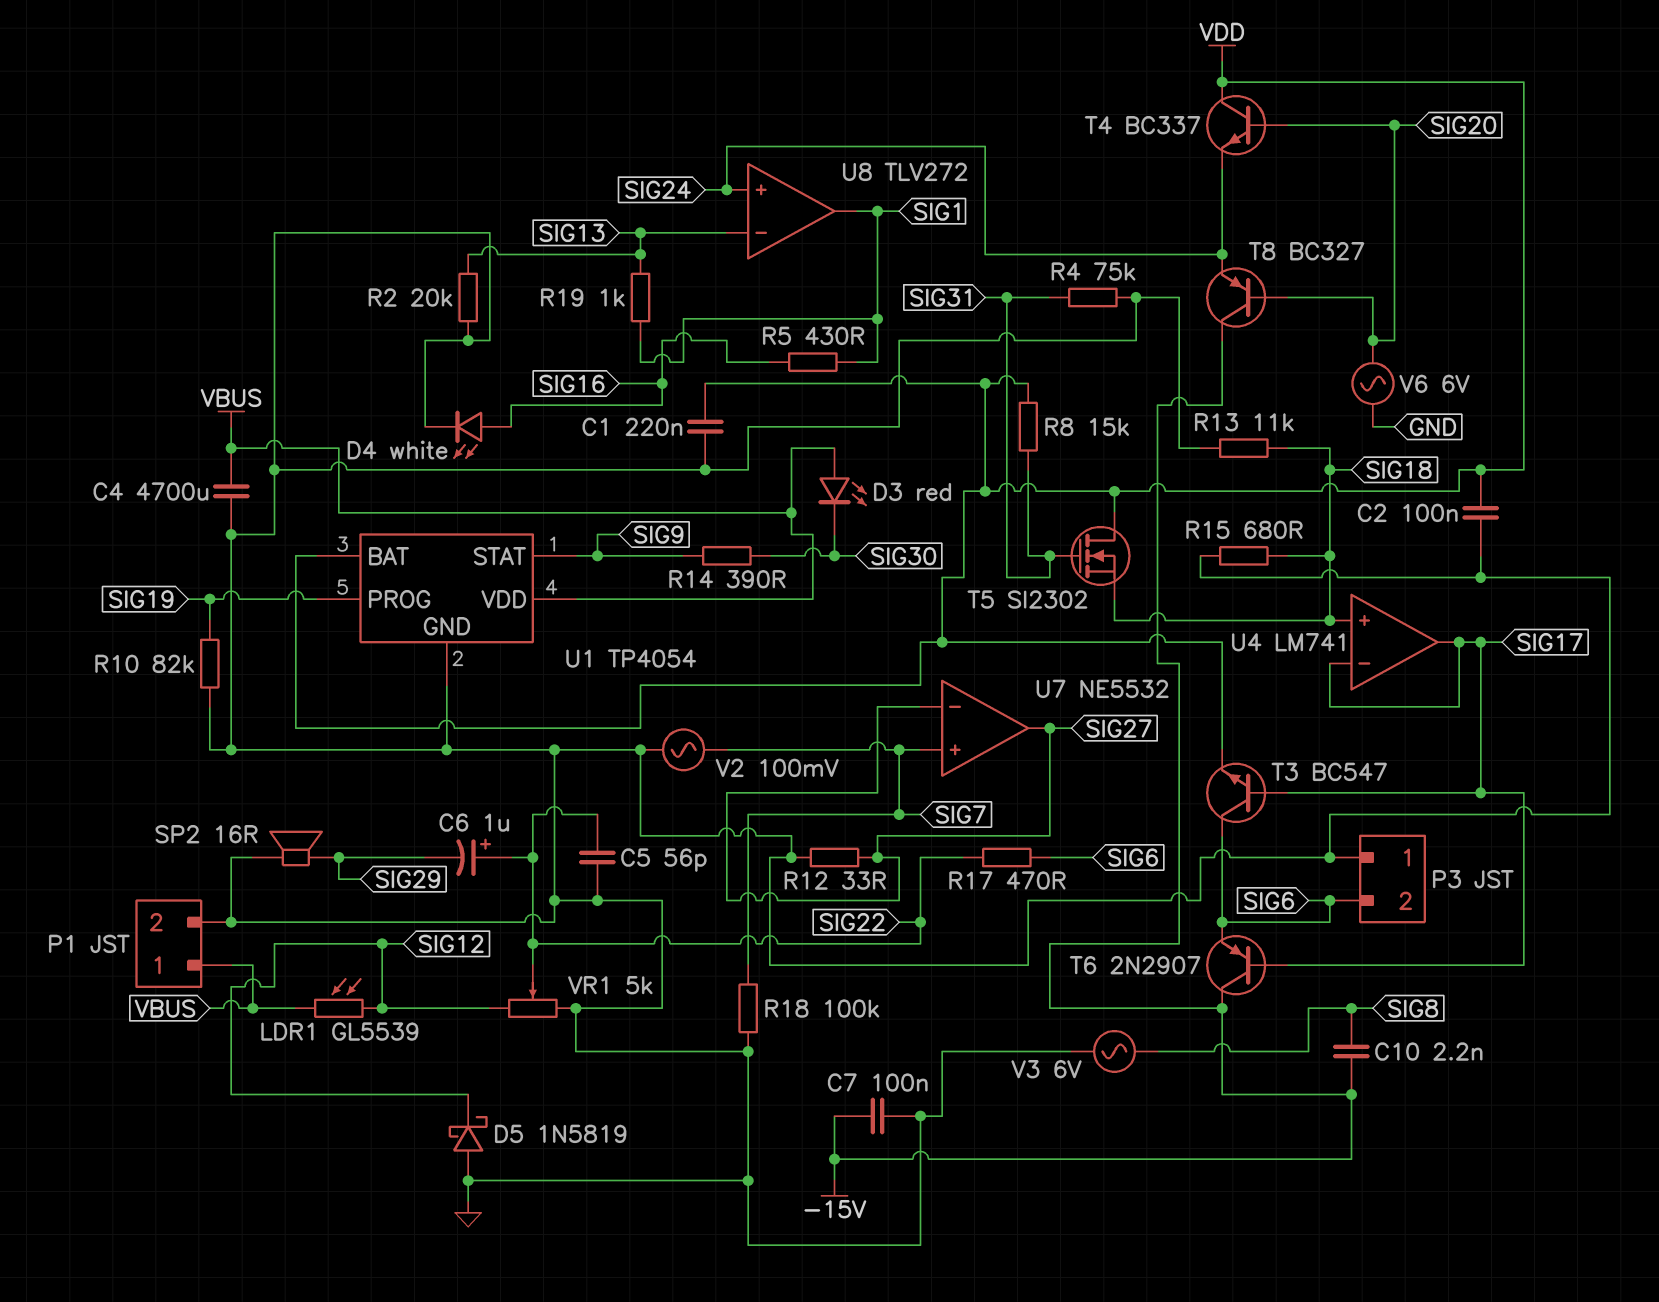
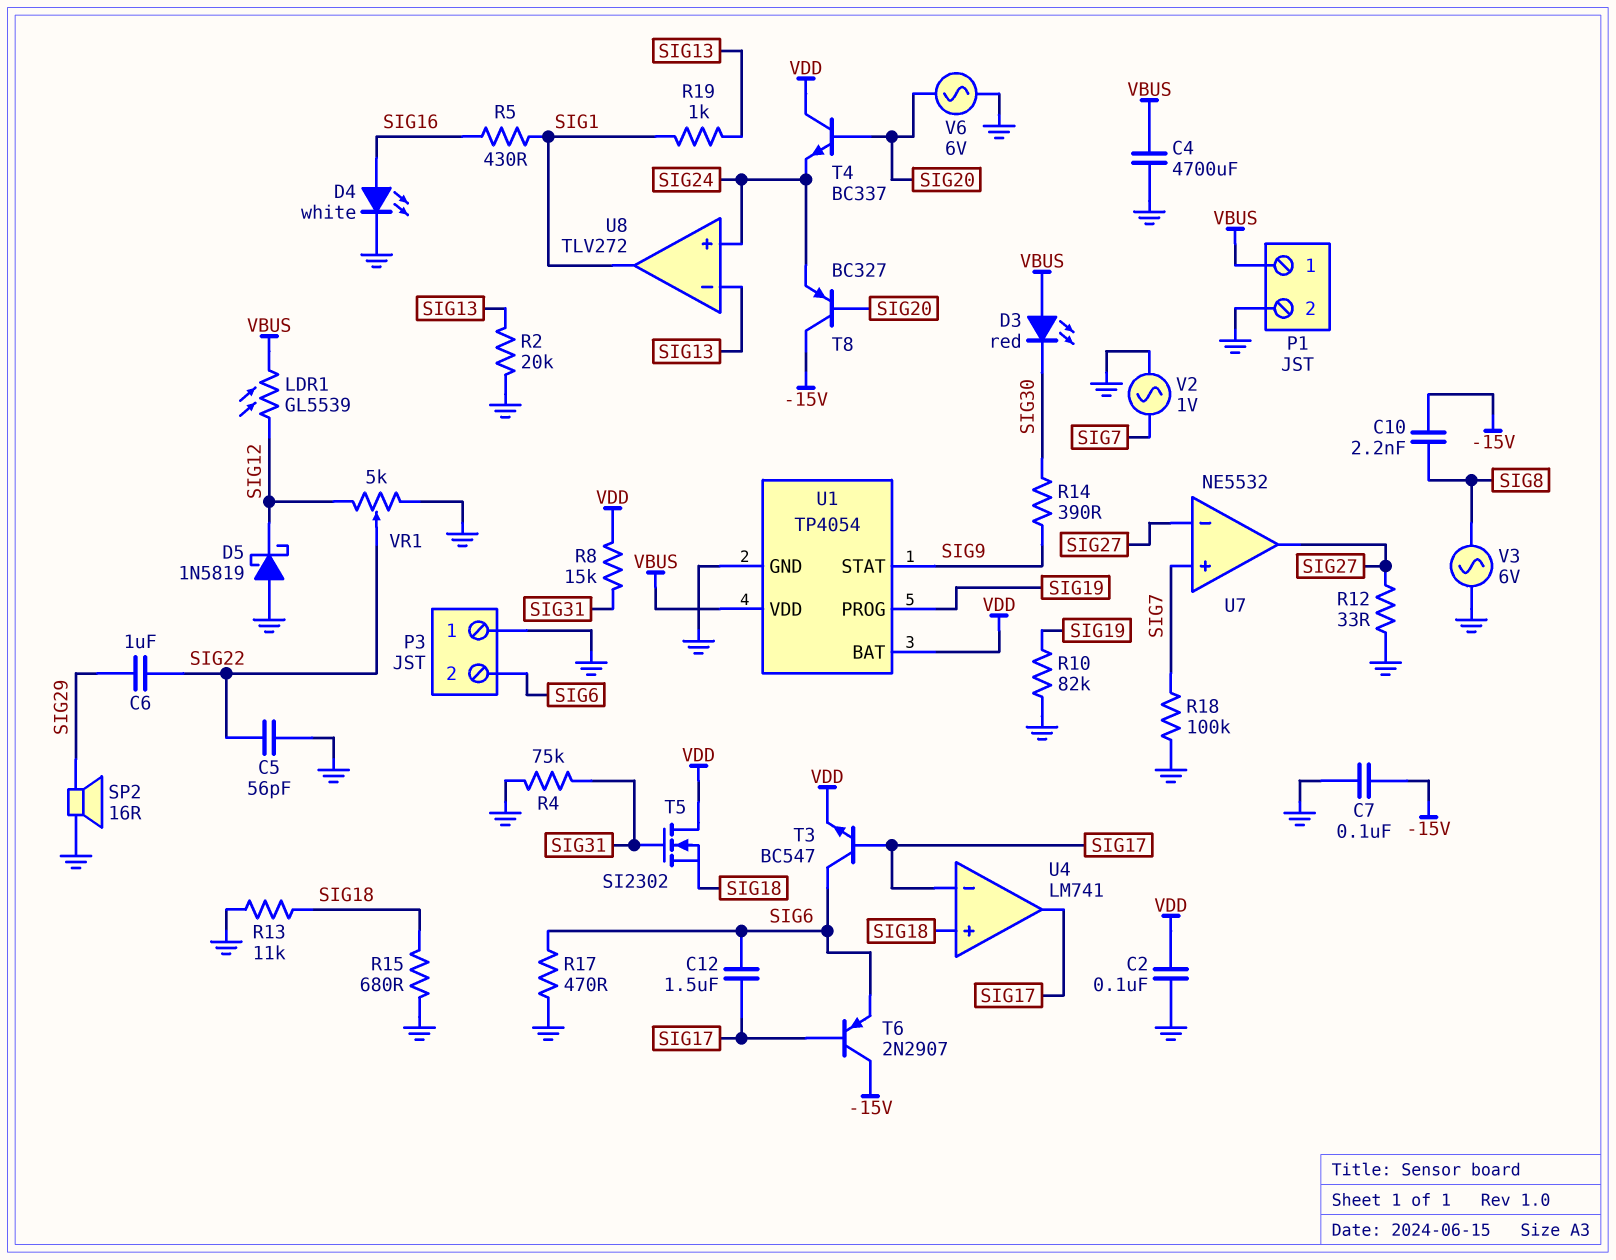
C1: 220nF (GND, VDD) -> none
C6: 1uF (plus SIG22, minus SIG29) -> 1uF (SIG22, SIG29)
C12: none -> 1.5uF (SIG6, SIG17)
R17: 470 (SIG6, SIG22) -> 470 (GND, SIG6)
V2: AC 100mV (GND, SIG7) -> AC 1V (GND, SIG7)

